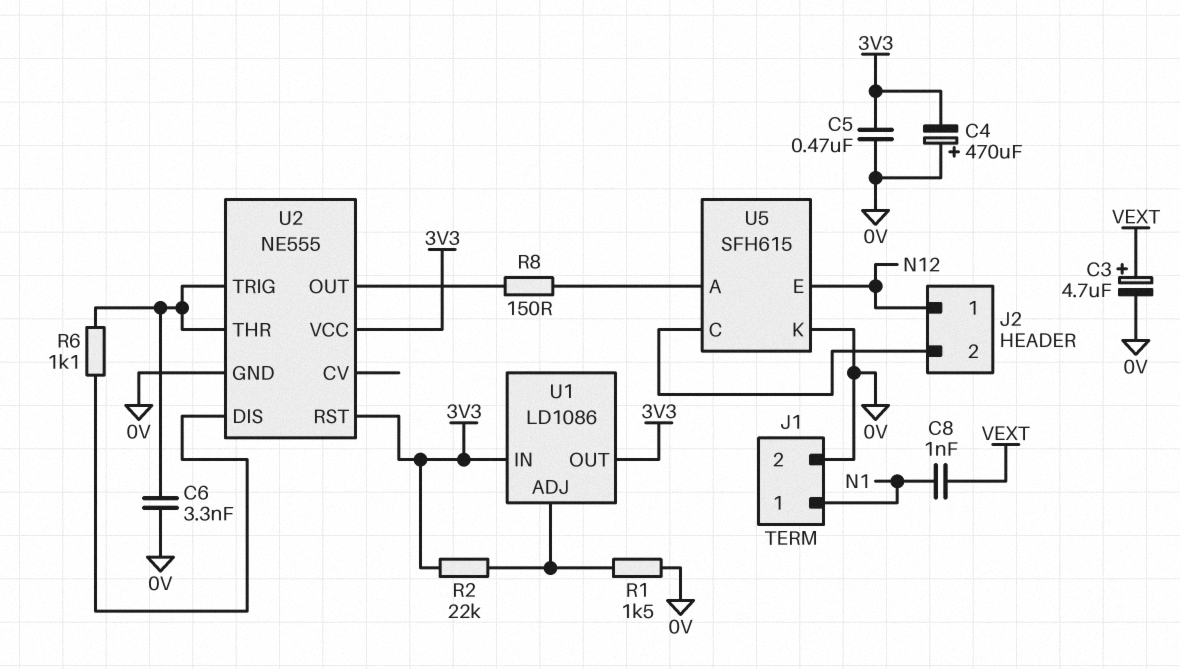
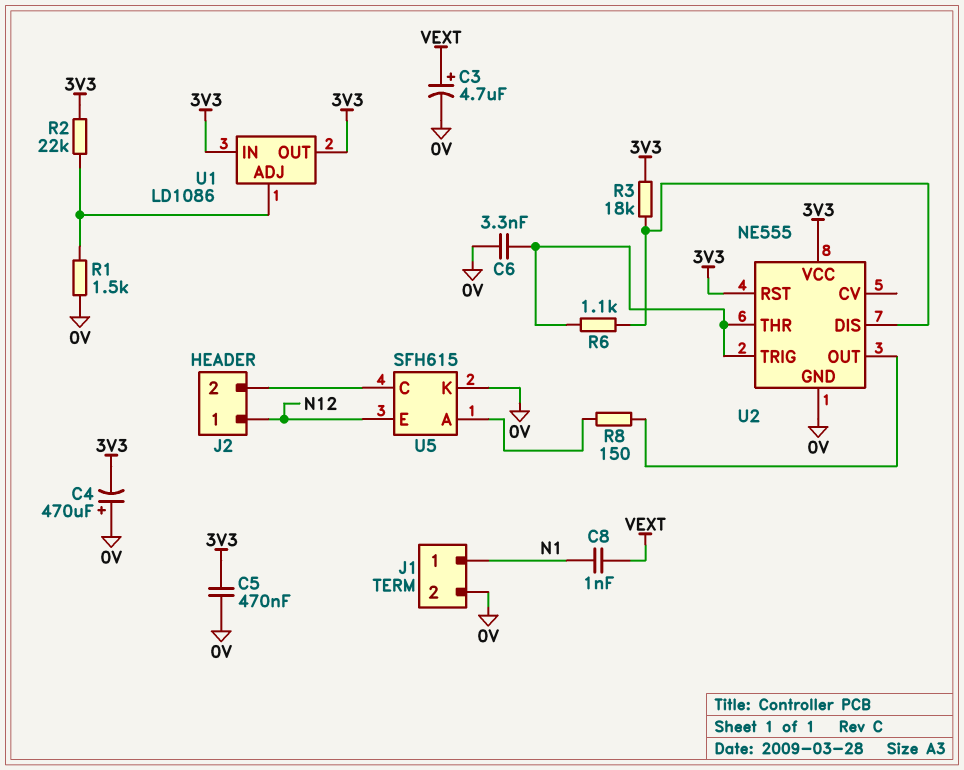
R3: none -> 18k (3V3, U2/DIS)

